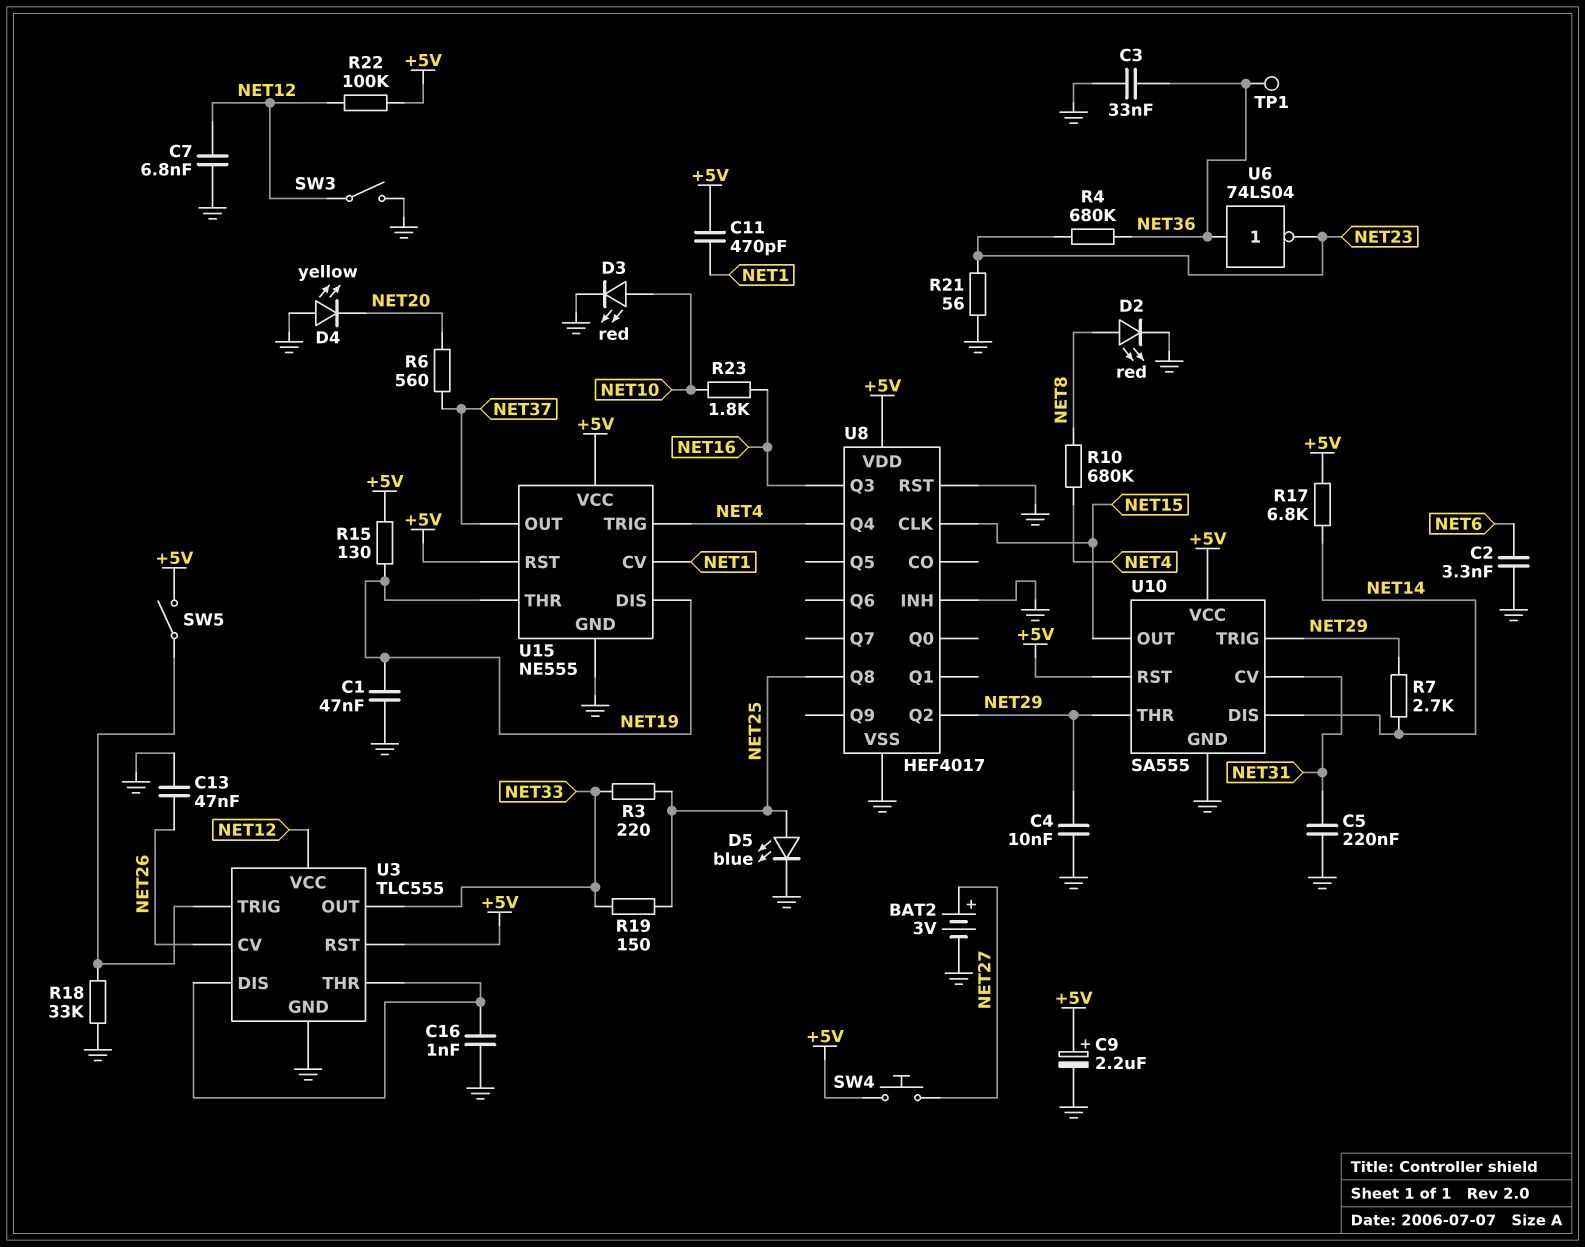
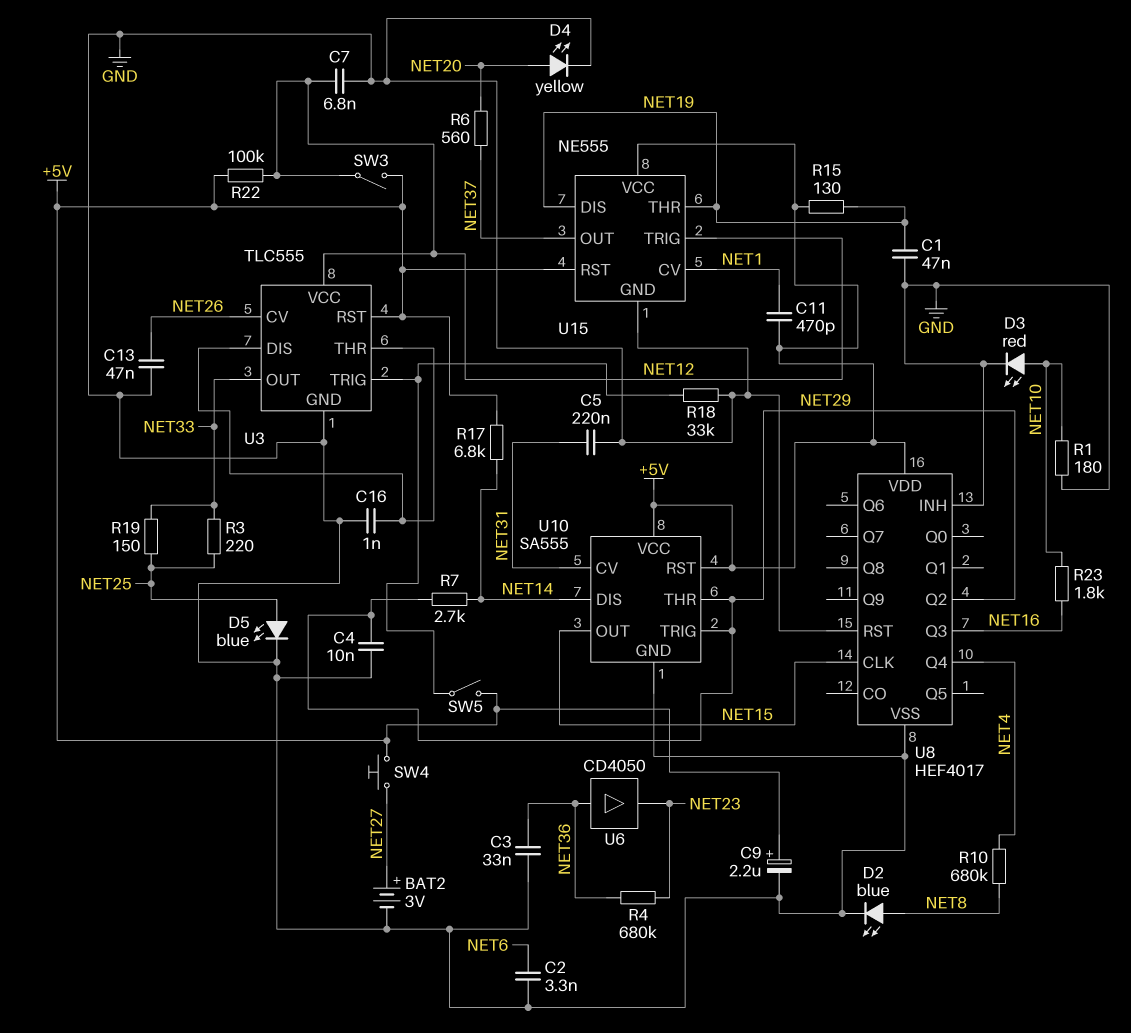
D2: LED red (A NET8, K GND) -> LED blue (A NET8, K GND)
D4: LED yellow (A GND, K NET20) -> LED yellow (A NET20, K GND)
R1: none -> 180 (GND, NET10)
R21: 56 (GND, NET23) -> none
SW3: switch (GND, NET12) -> switch (+5V, NET12)
TP1: test point (NET36) -> none
U6: NOT 74LS04 (in NET36, out NET23) -> buffer CD4050 (in NET36, out NET23)
U8 pin Q8: NET25 -> none
U15 pin TRIG: NET4 -> NET12

